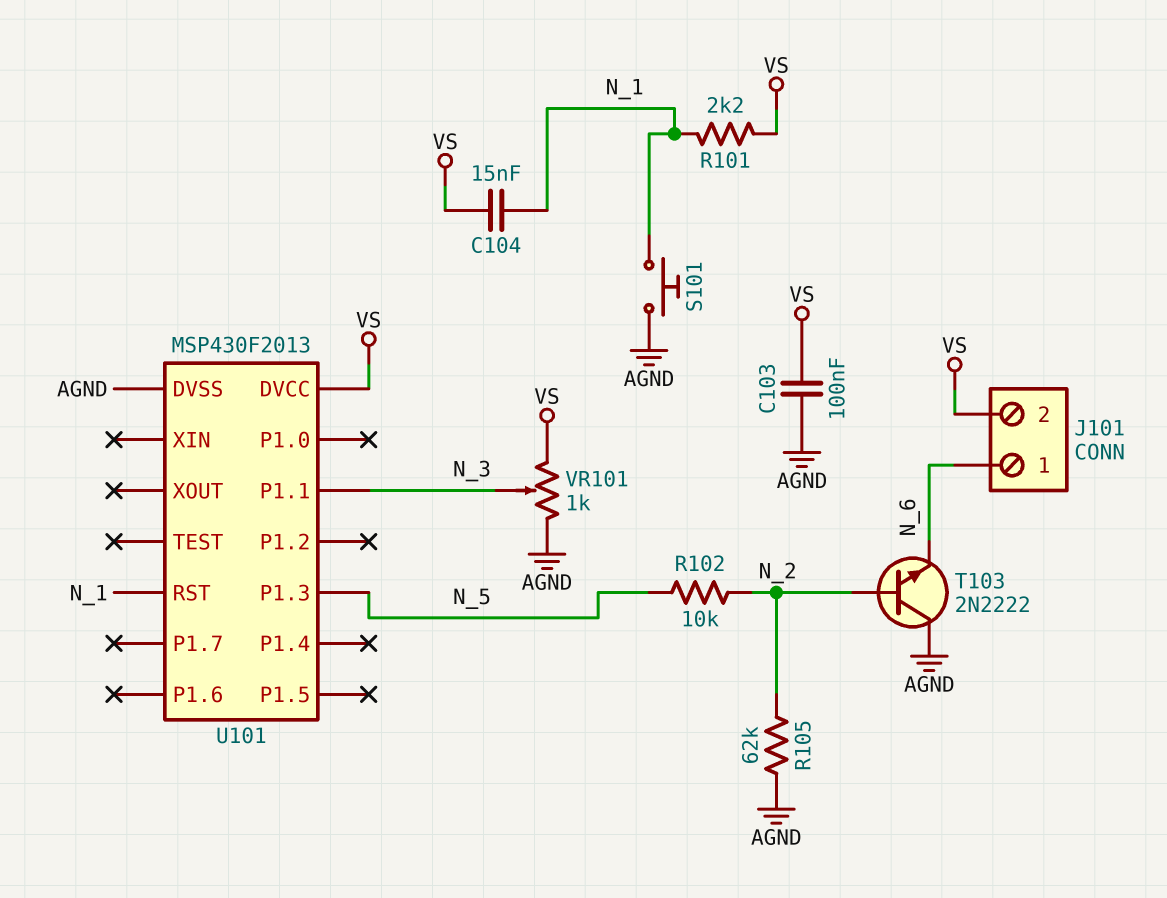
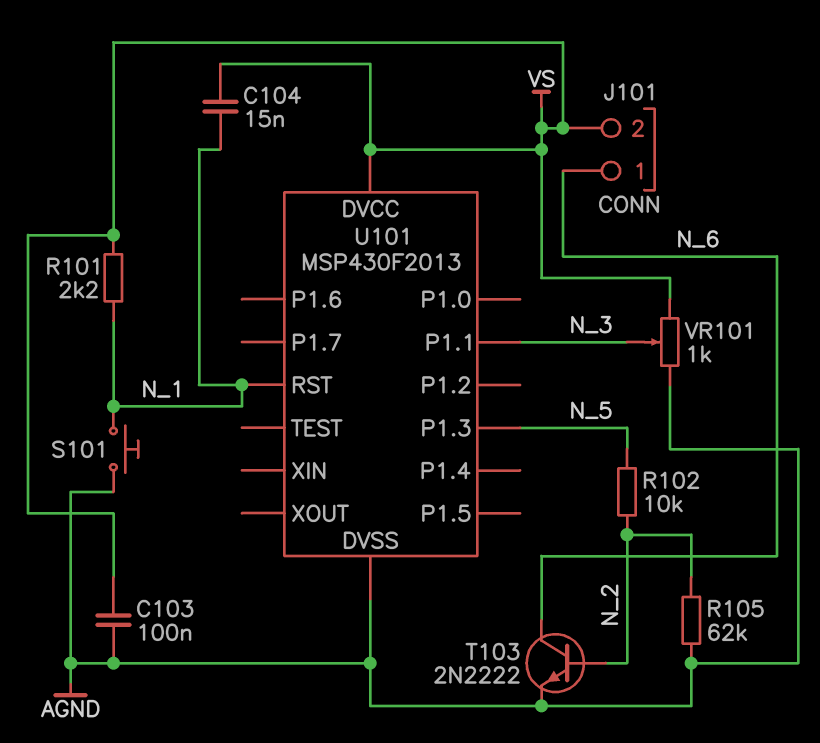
T103: NPN 2N2222 (B N_2, C AGND, E N_6) -> NPN 2N2222 (B N_2, C N_6, E AGND)

